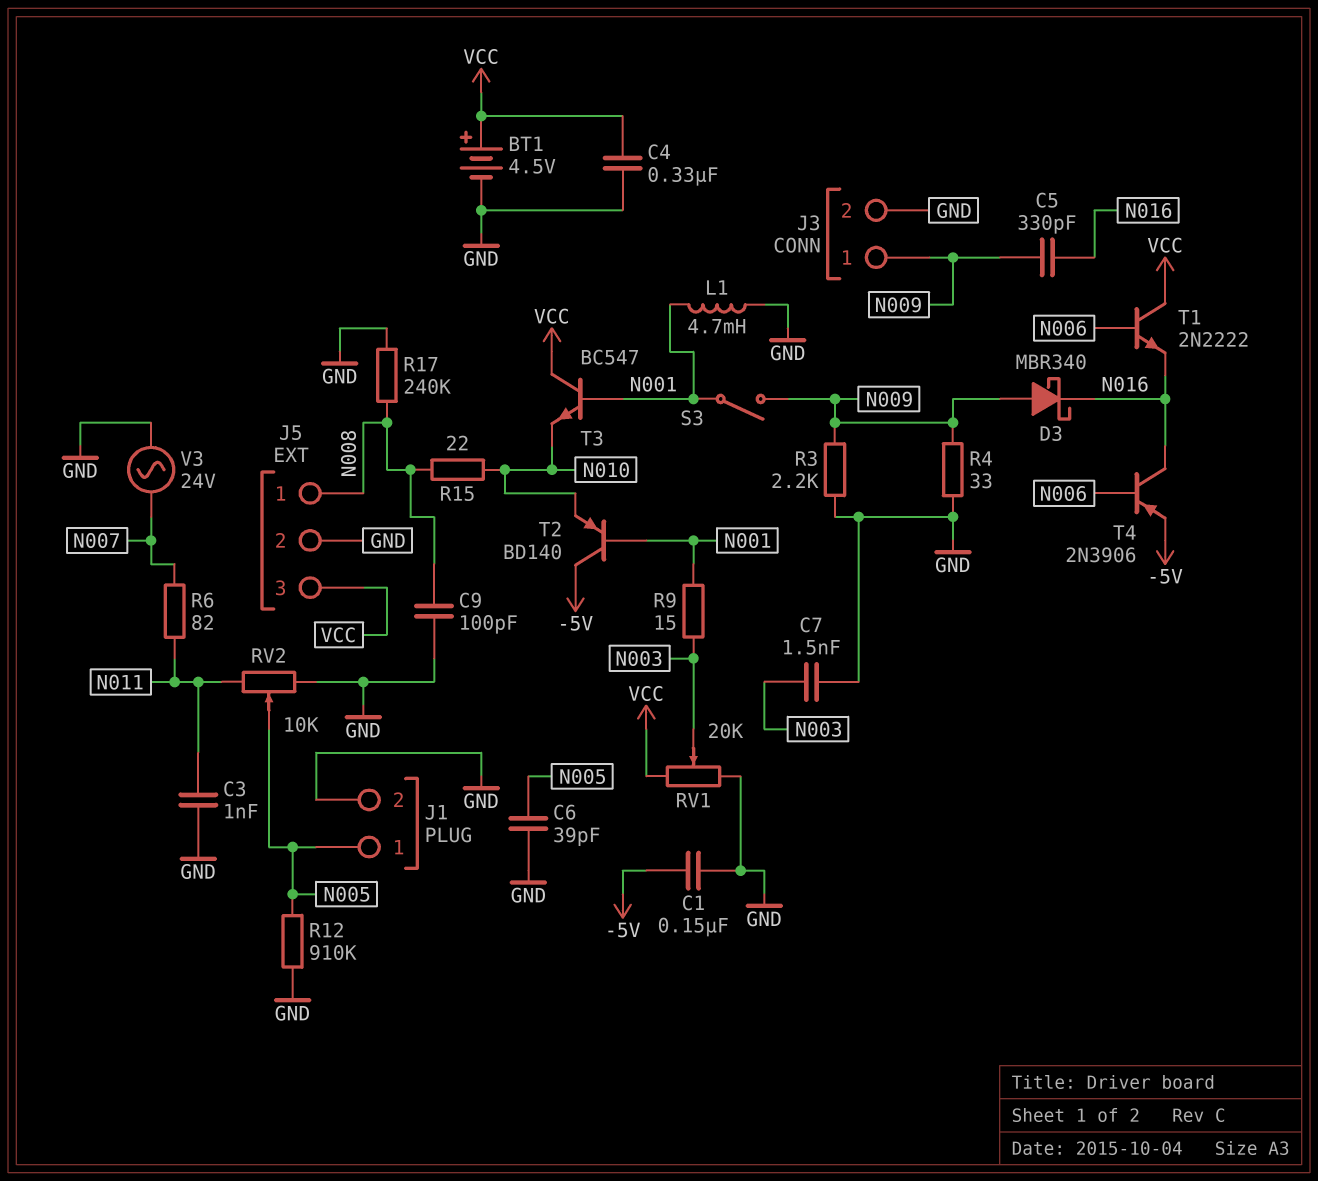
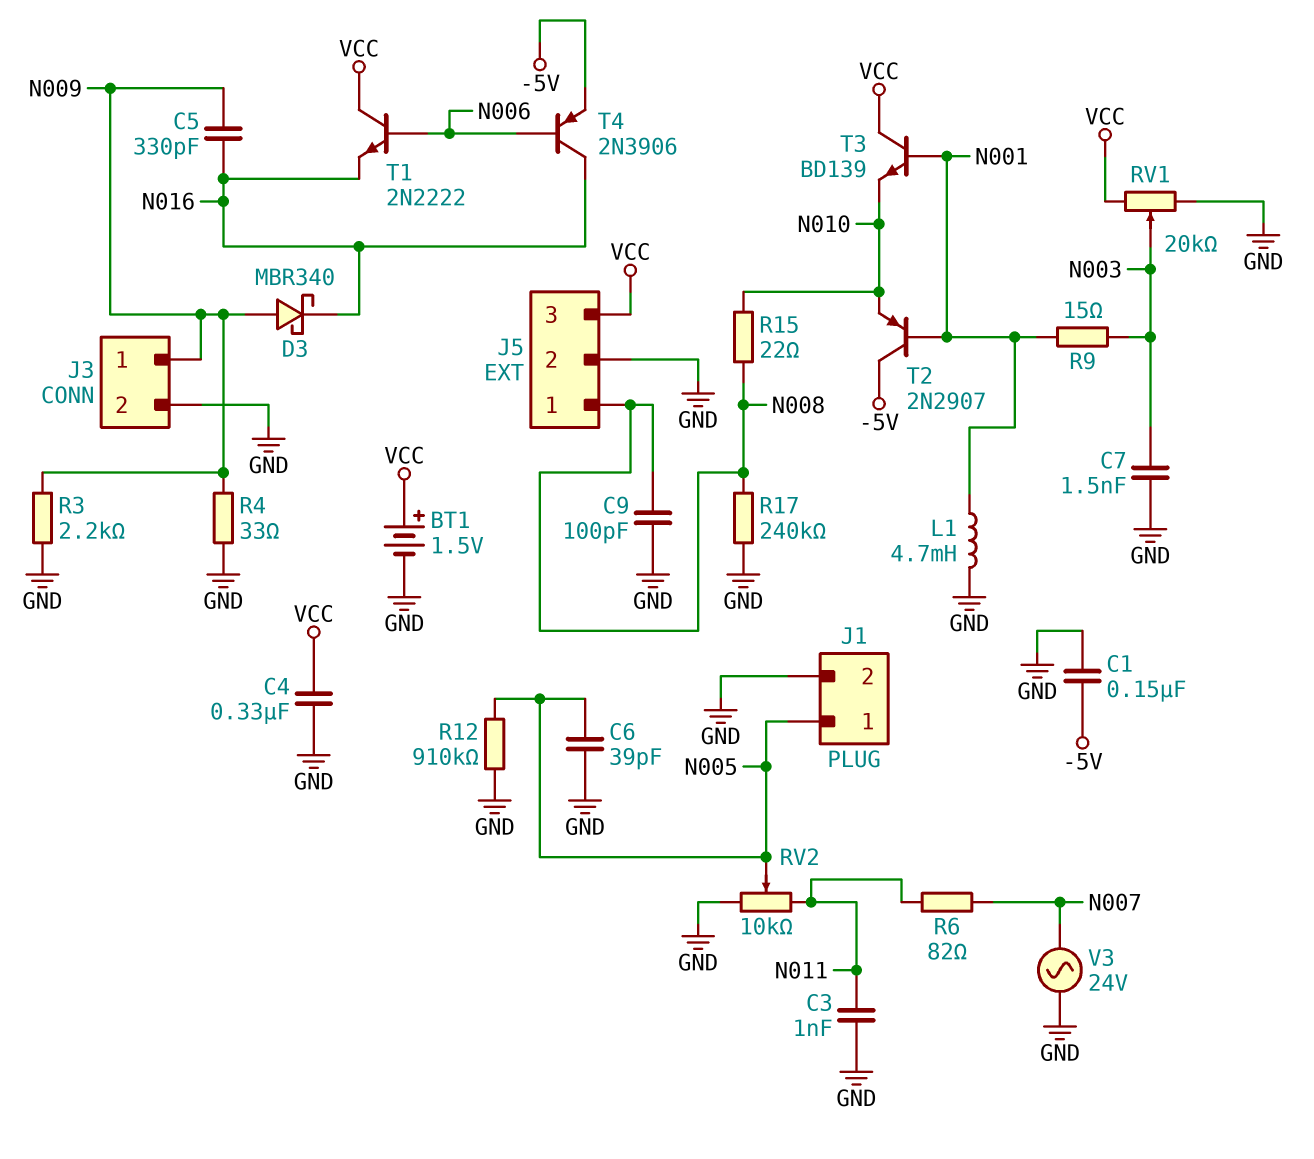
BT1: 4.5V (plus VCC, minus GND) -> 1.5V (plus VCC, minus GND)
S3: switch (N001, N009) -> none
T2: PNP BD140 (B N001, C -5V, E N010) -> PNP 2N2907 (B N001, C -5V, E N010)
T3: NPN BC547 (B N001, C VCC, E N010) -> NPN BD139 (B N001, C VCC, E N010)

